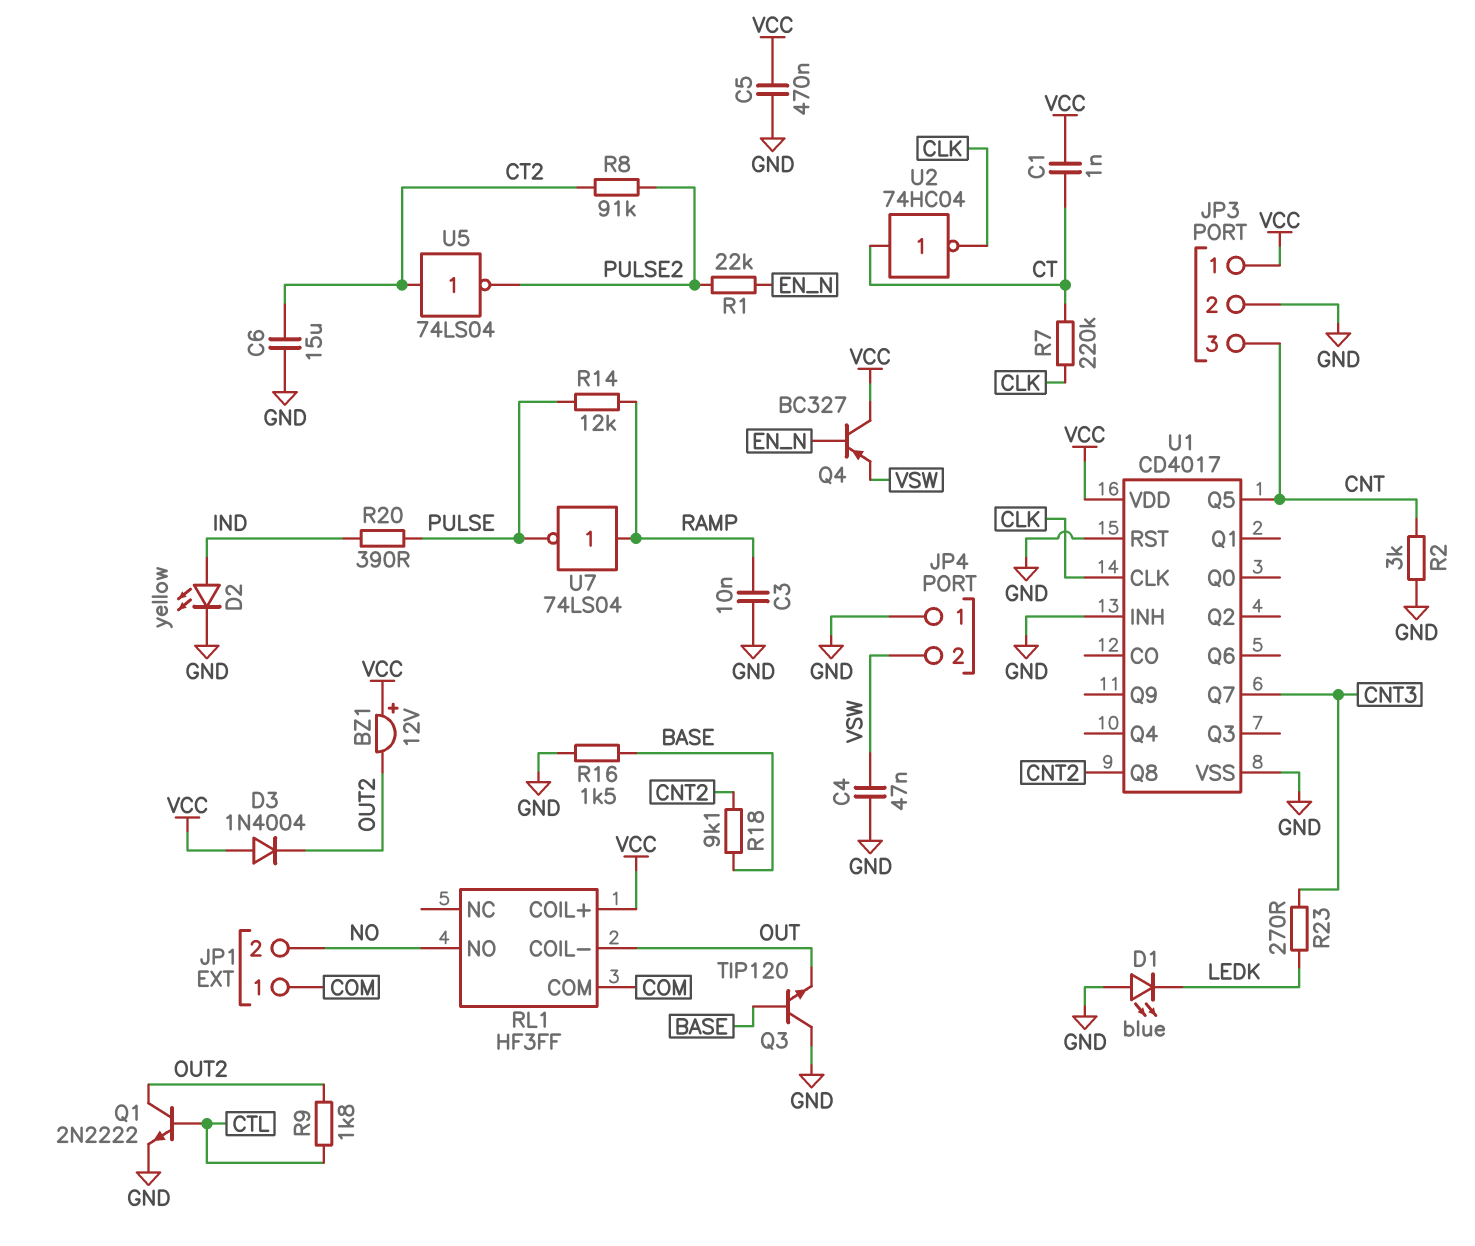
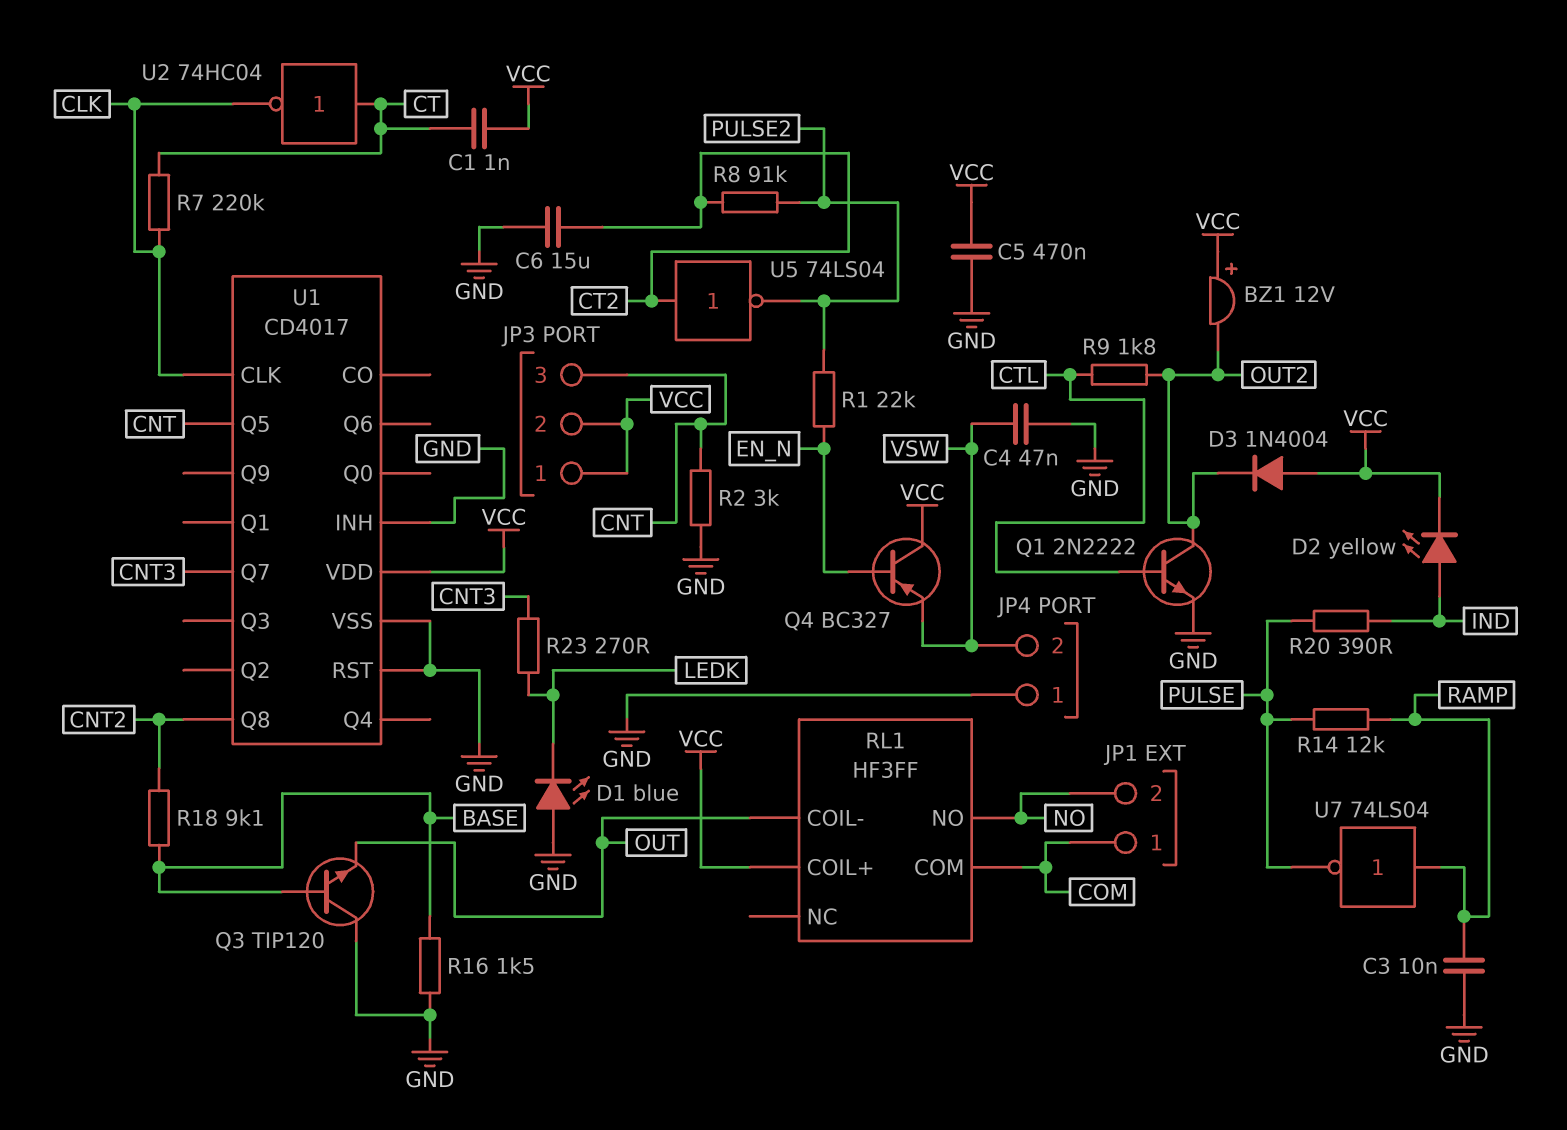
D2: LED yellow (A IND, K GND) -> LED yellow (A IND, K VCC)
JP3 pin 2: GND -> VCC

